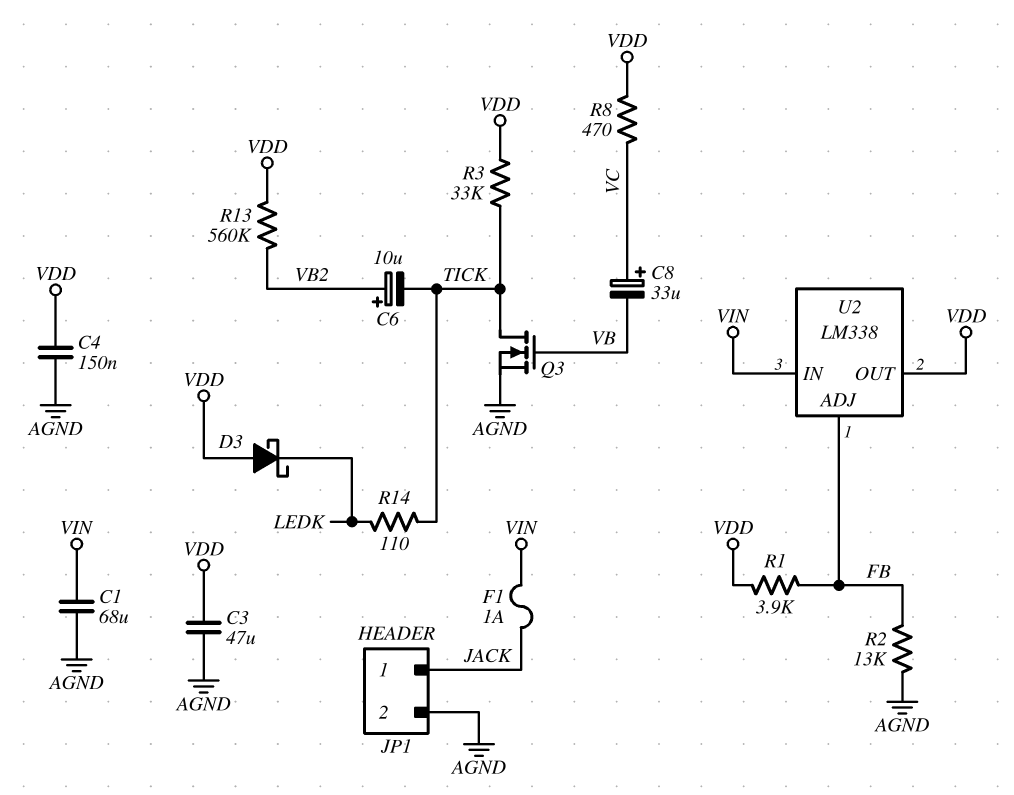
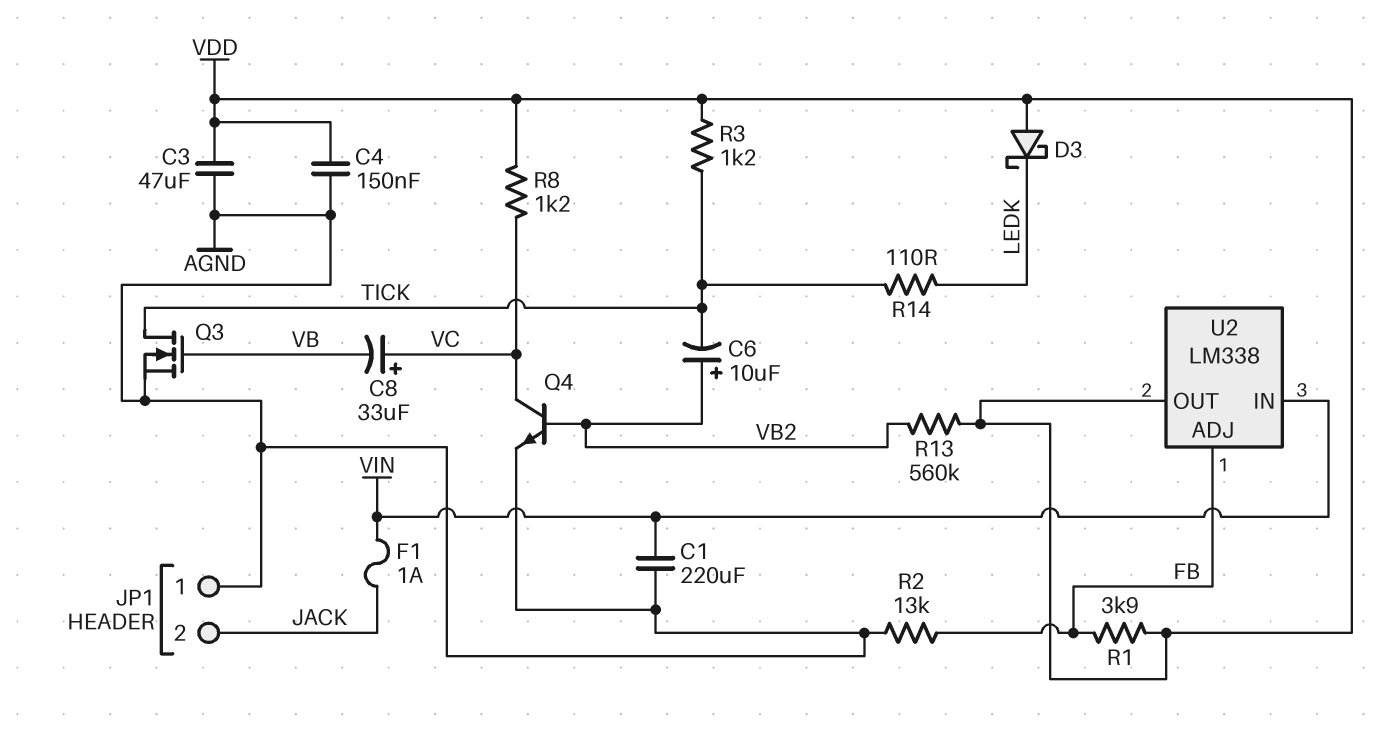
C1: 68uF (AGND, VIN) -> 220uF (AGND, VIN)
JP1 pin 1: JACK -> AGND
JP1 pin 2: AGND -> JACK
Q4: none -> NPN (B VB2, C VC, E AGND)
R3: 33k (TICK, VDD) -> 1.2k (TICK, VDD)
R8: 470 (VC, VDD) -> 1.2k (VC, VDD)

